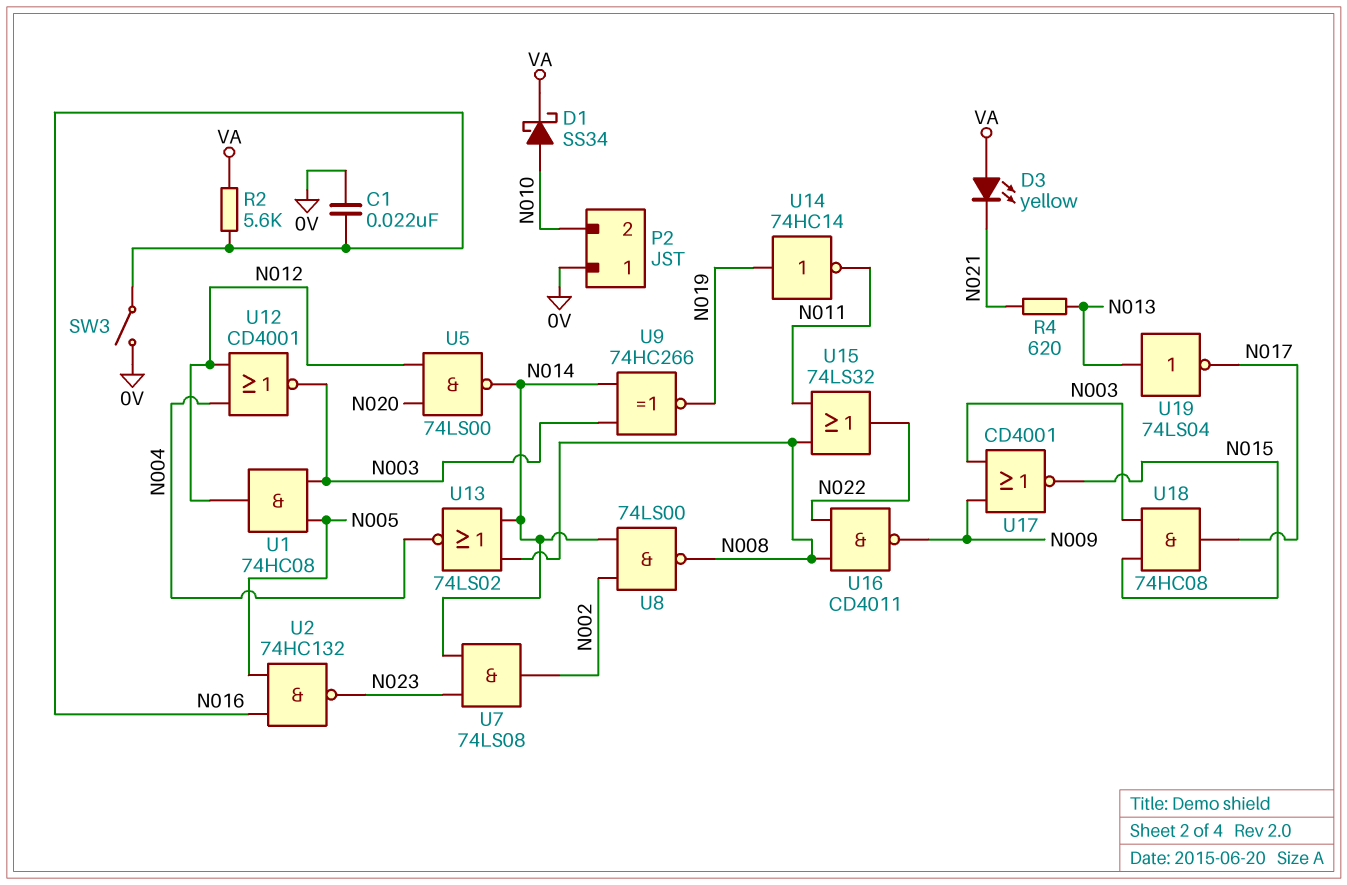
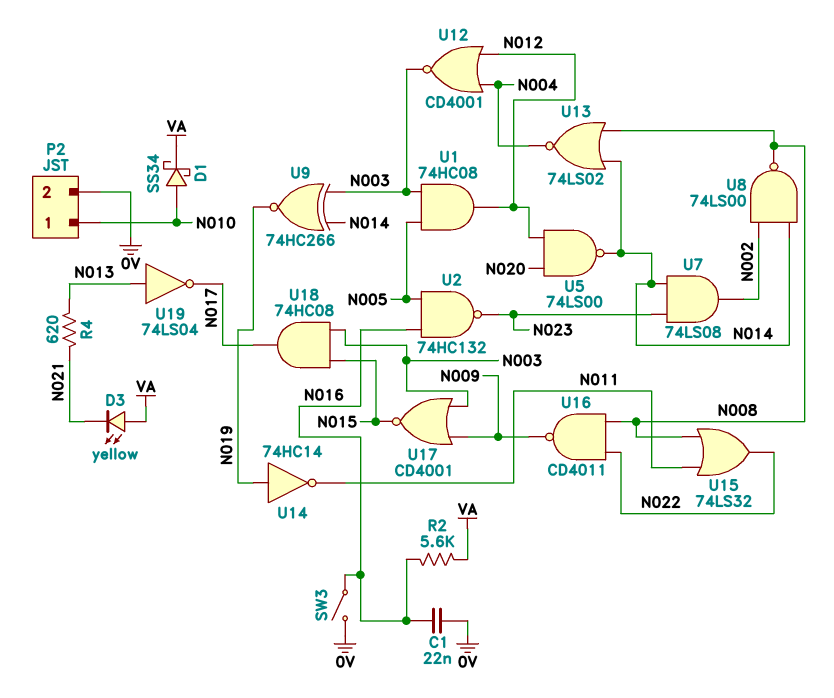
P2 pin 1: 0V -> N010
P2 pin 2: N010 -> 0V

